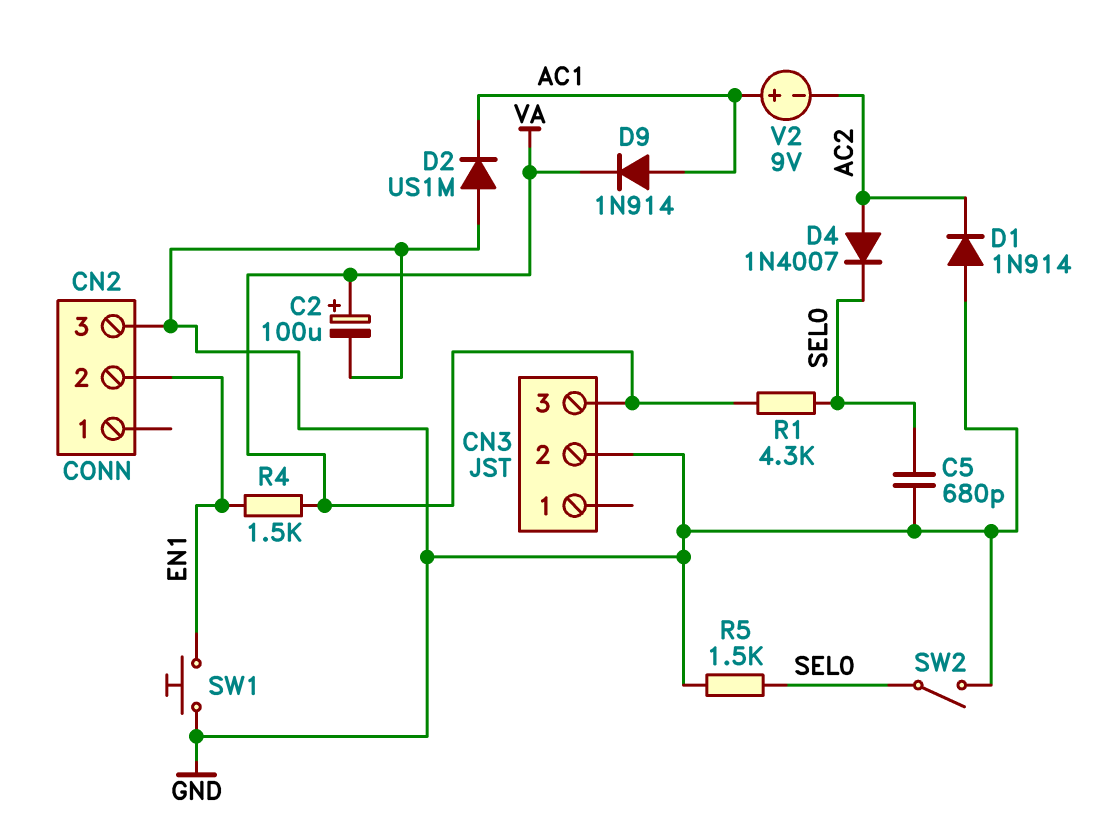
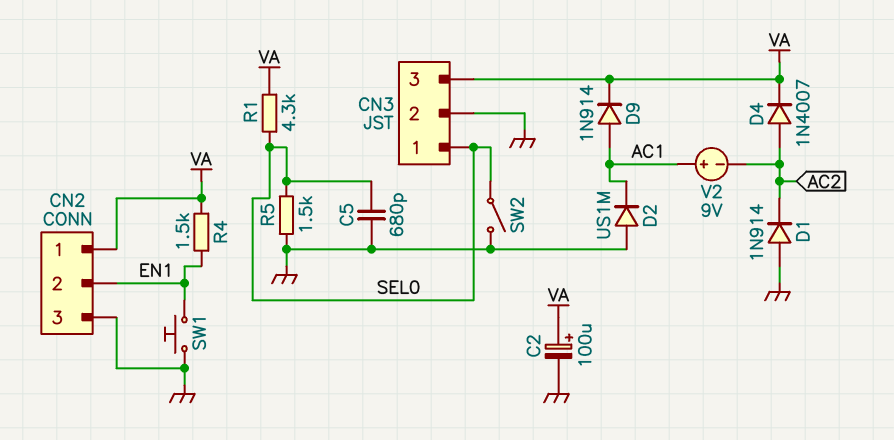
CN2 pin 1: none -> VA
CN3 pin 1: none -> SEL0
D4: diode 1N4007 (A AC2, K SEL0) -> diode 1N4007 (A AC2, K VA)

